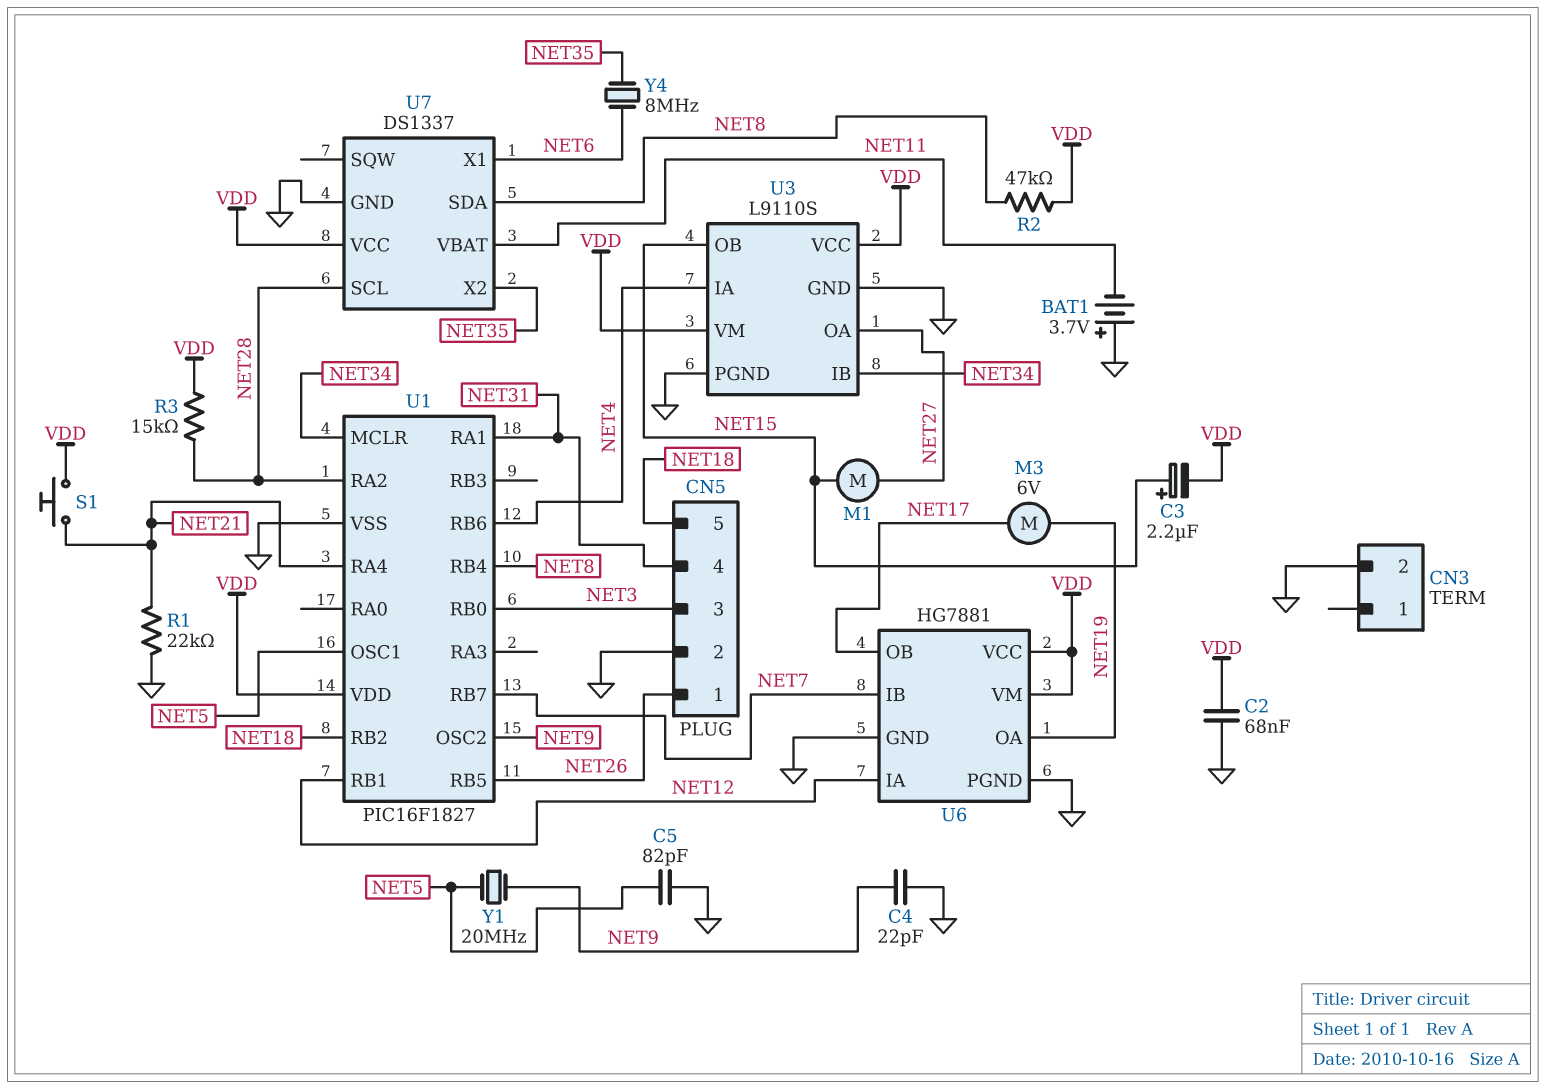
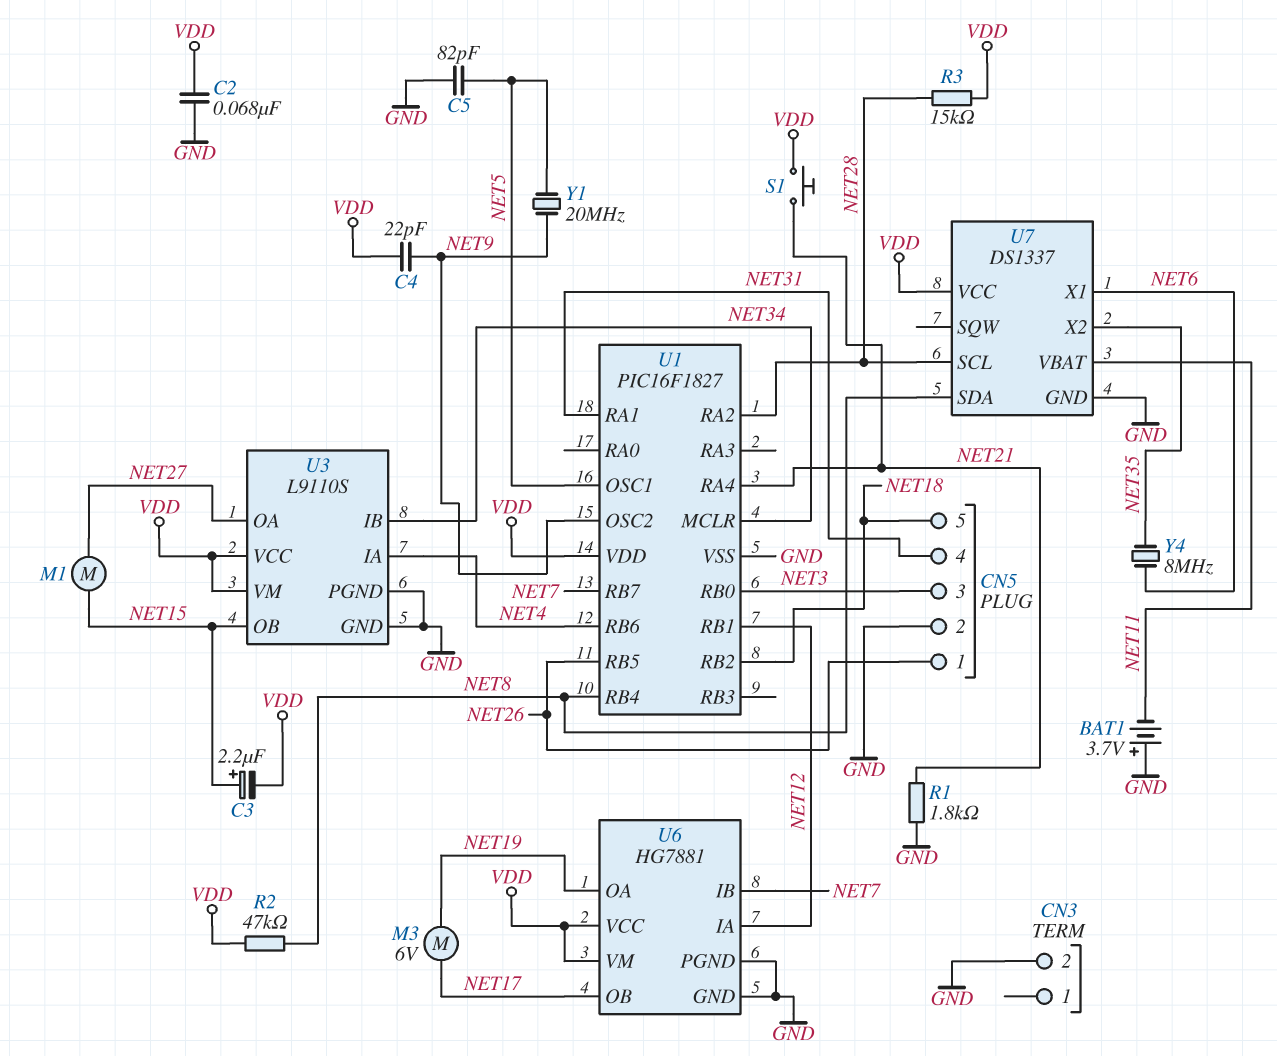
C4: 22pF (GND, NET9) -> 22pF (NET9, VDD)
R1: 22k (GND, NET21) -> 1.8k (GND, NET21)

